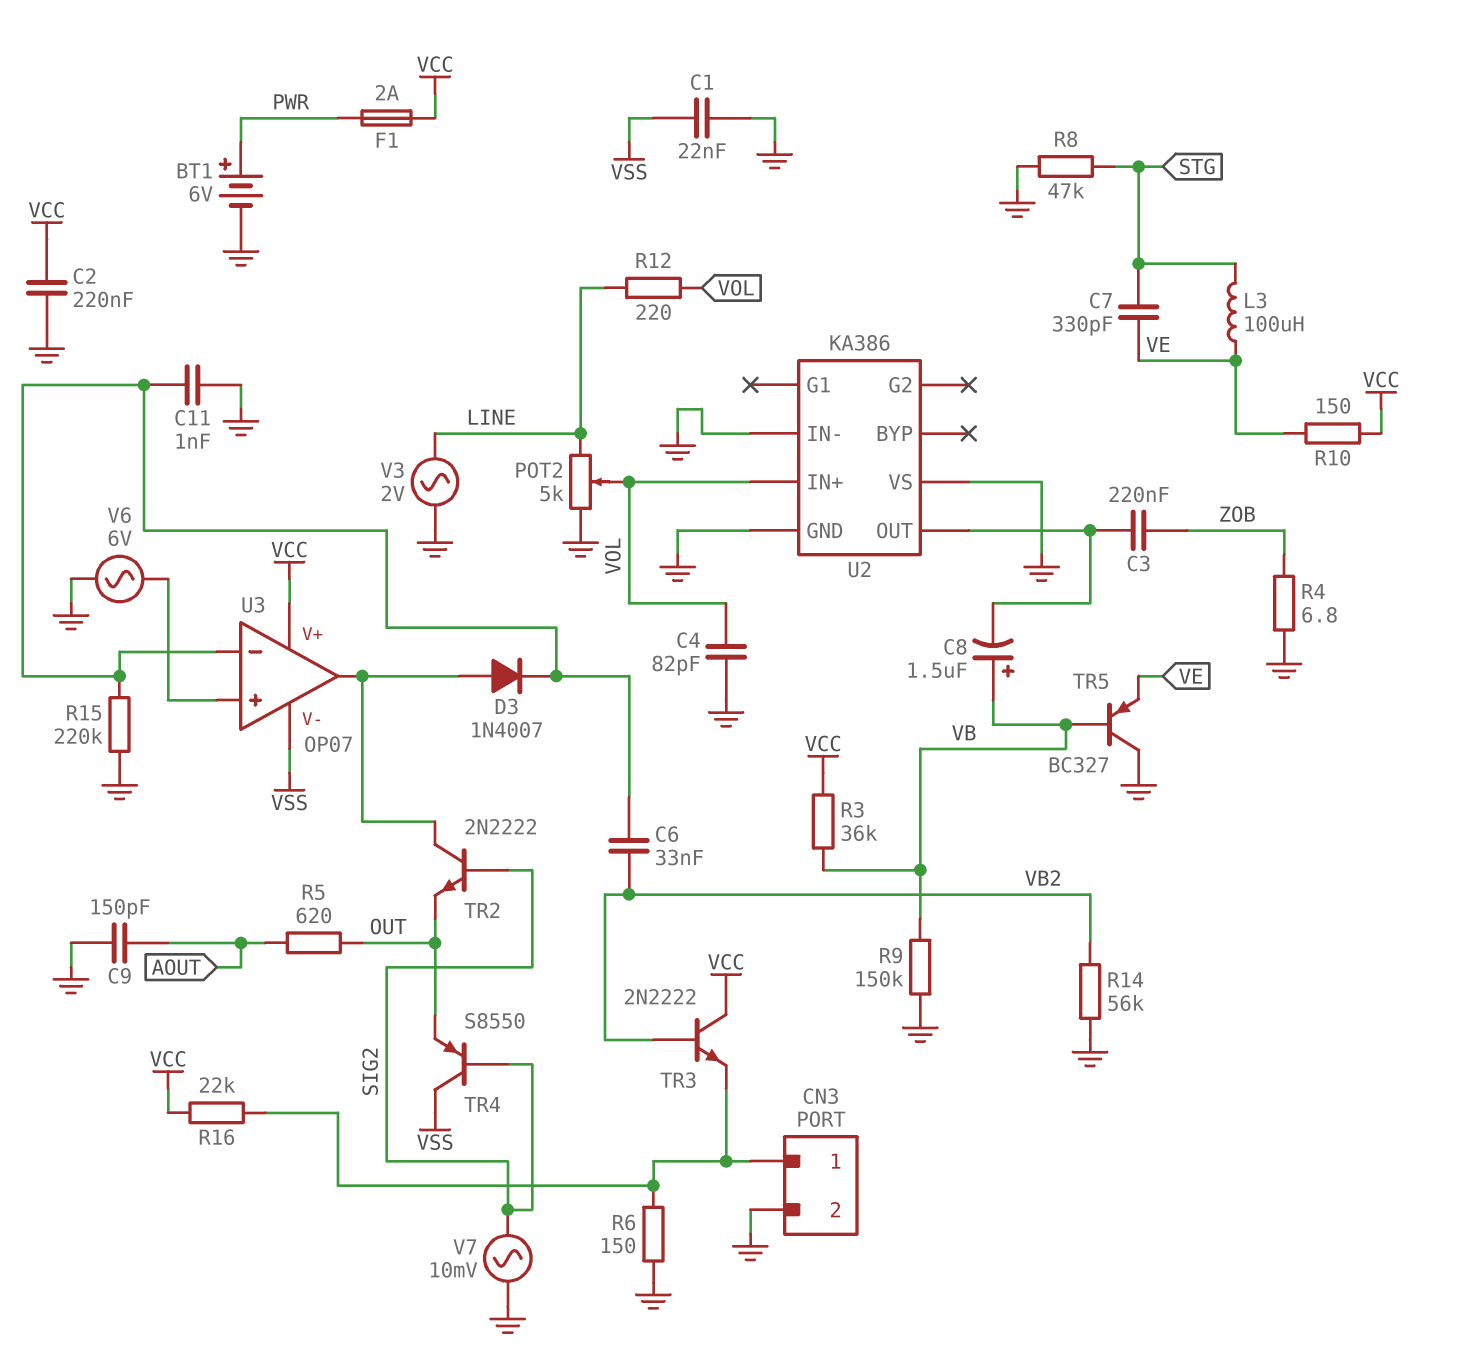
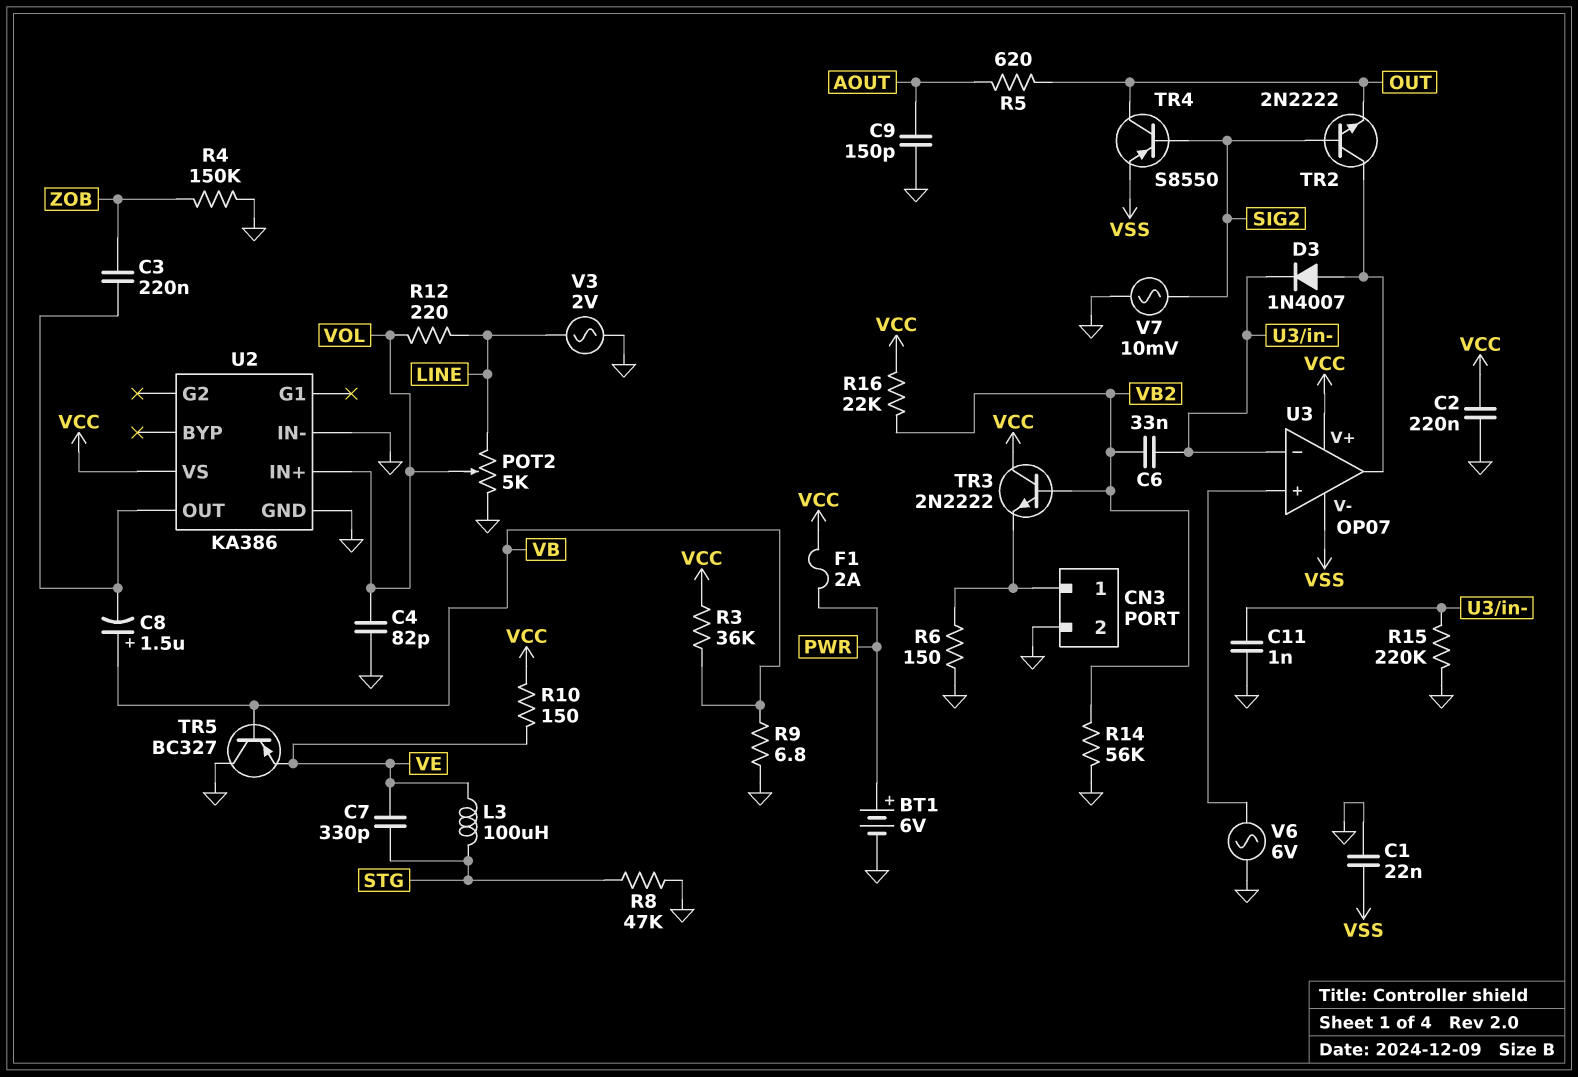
R4: 6.8 (GND, ZOB) -> 150k (GND, ZOB)
R9: 150k (GND, VB) -> 6.8 (GND, VB)
R16: 22k (CN3/1, VCC) -> 22k (VB2, VCC)
TR4: PNP S8550 (B SIG2, C VSS, E OUT) -> PNP S8550 (B SIG2, C OUT, E VSS)
U2 pin VS: GND -> VCC

